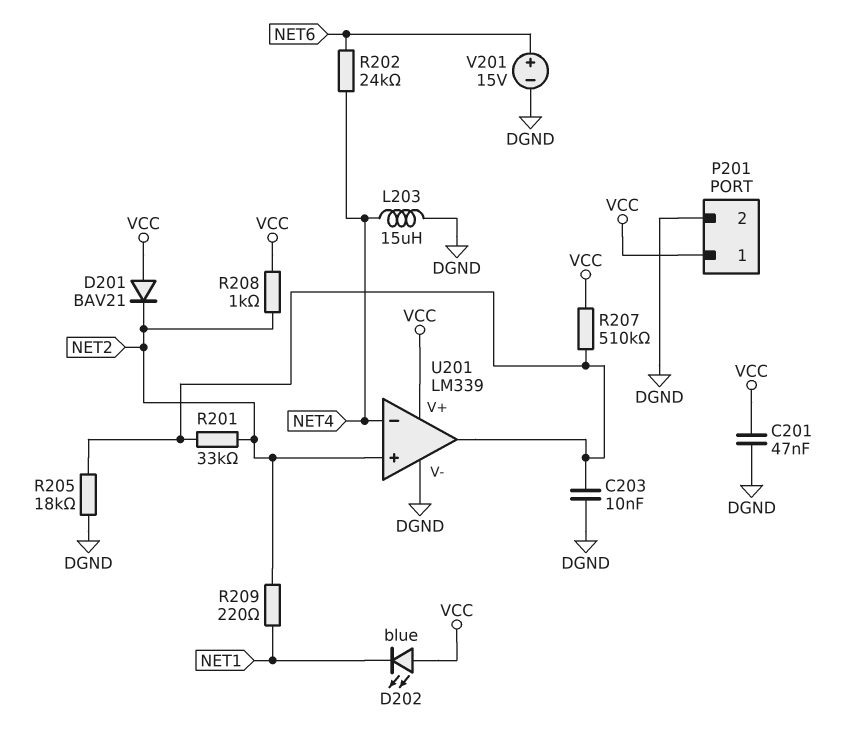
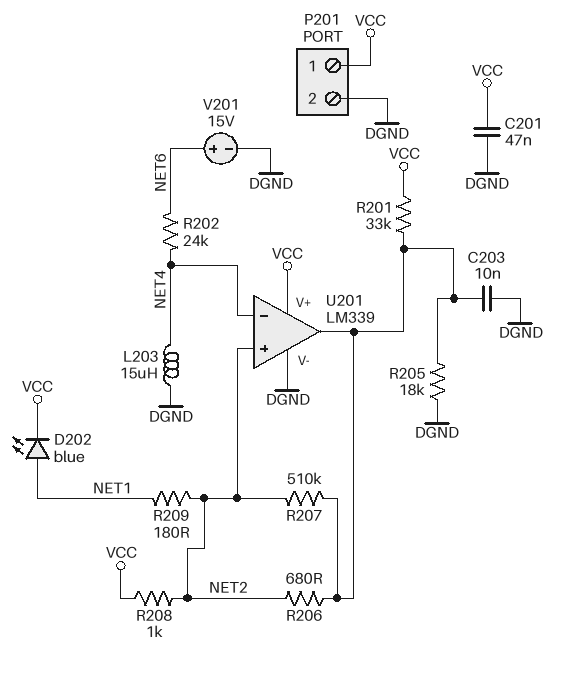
D201: diode BAV21 (A VCC, K NET2) -> none
D202: LED blue (A VCC, K NET1) -> LED blue (A NET1, K VCC)
R201: 33k (NET2, U201/out) -> 33k (U201/out, VCC)
R206: none -> 680 (NET2, U201/out)
R207: 510k (U201/out, VCC) -> 510k (NET2, U201/out)
R209: 220 (NET1, NET2) -> 180 (NET1, NET2)

